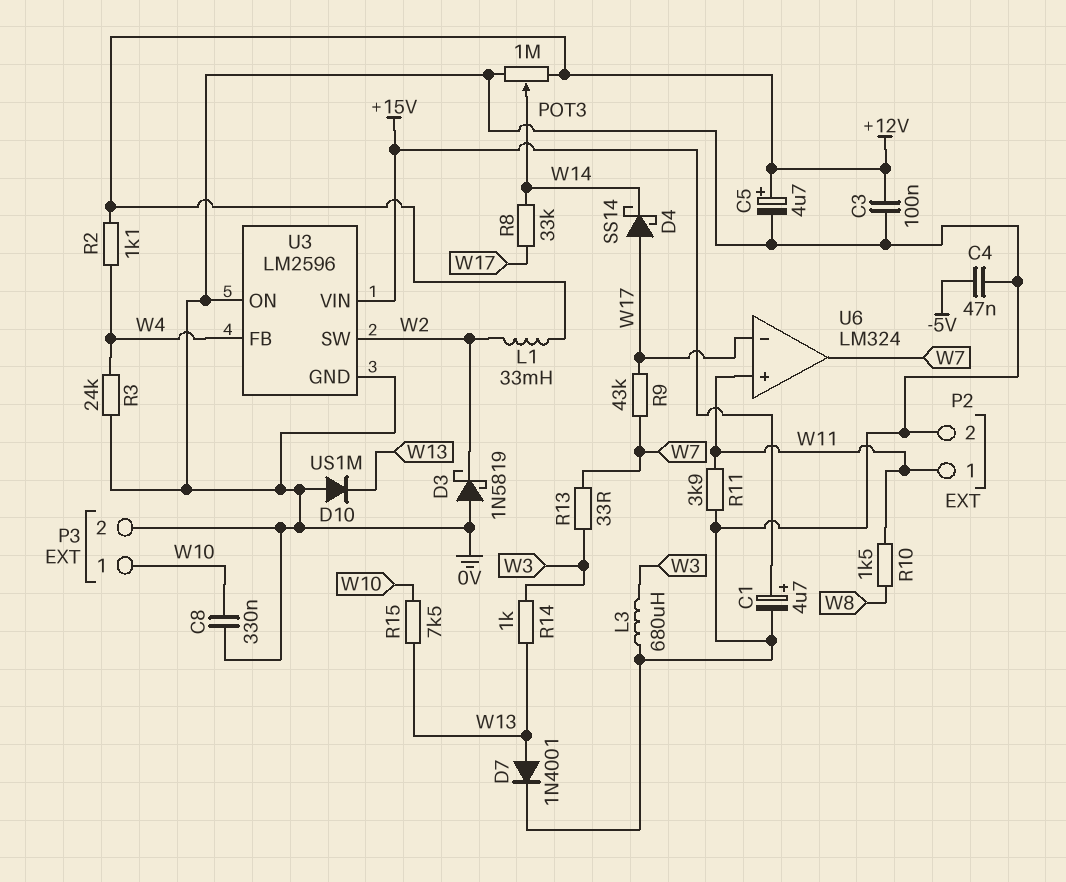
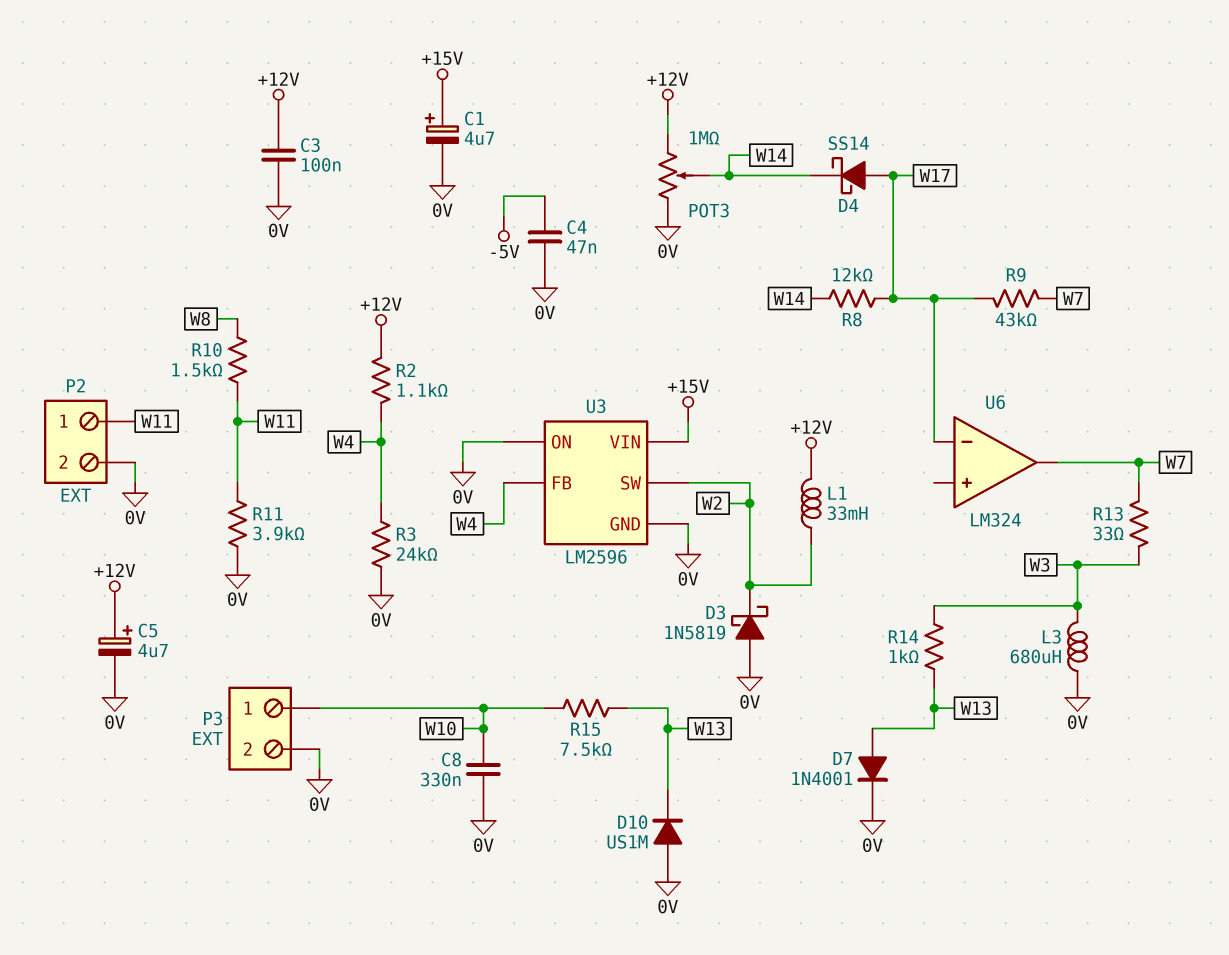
R8: 33k (W14, W17) -> 12k (W14, W17)
U6 pin in+: W11 -> none

